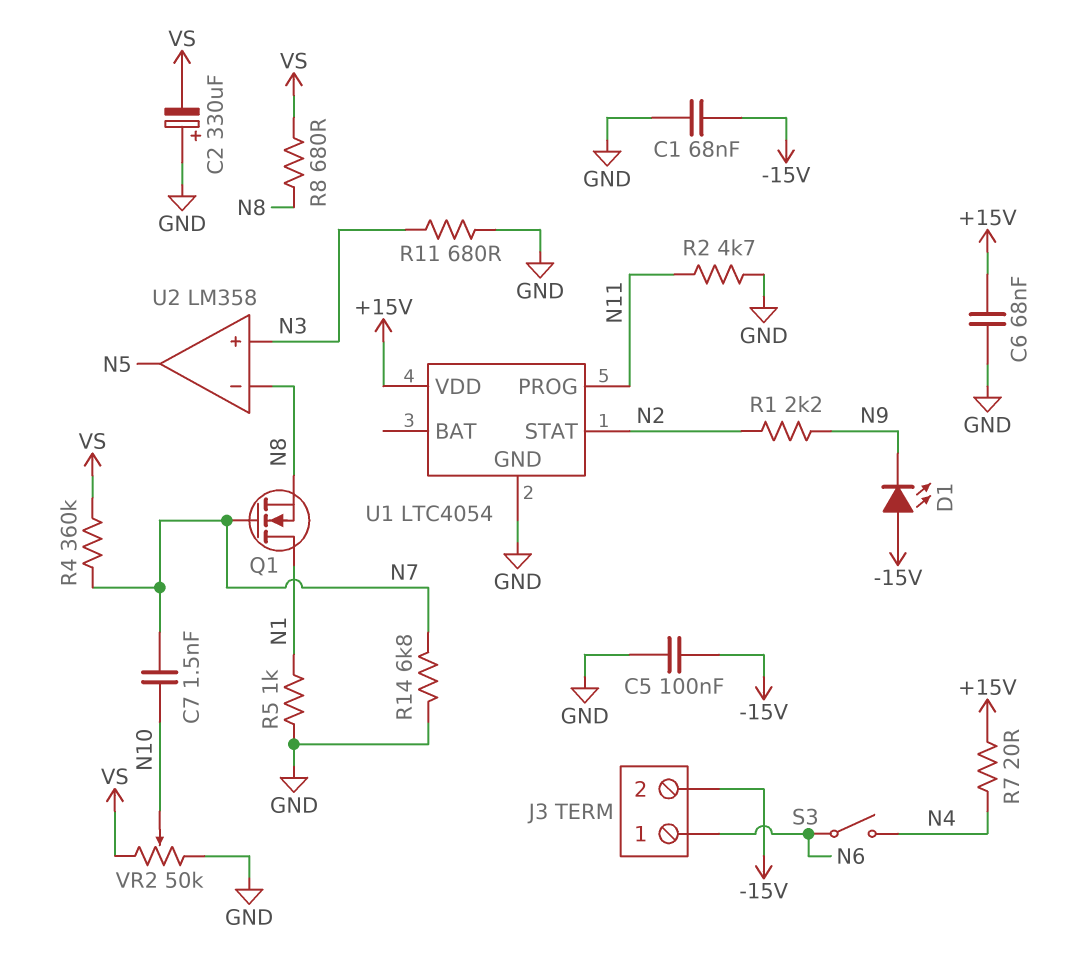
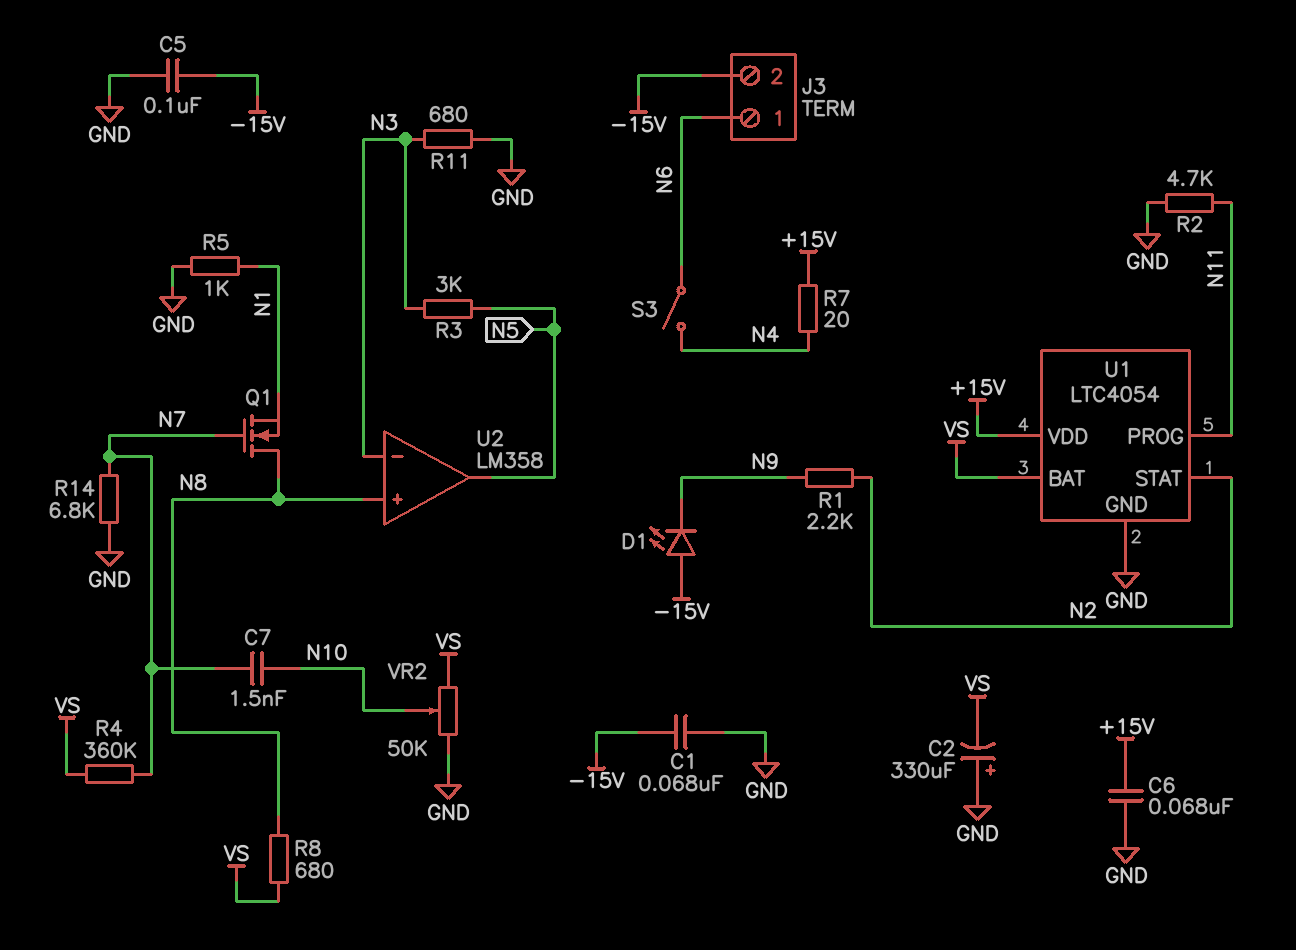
Q1: NMOS (G N7, D N1, S N8) -> NMOS (G N7, D N8, S N1)
R3: none -> 3k (N3, N5)
U1 pin BAT: none -> VS
U2 pin in+: N3 -> N8
U2 pin in-: N8 -> N3

